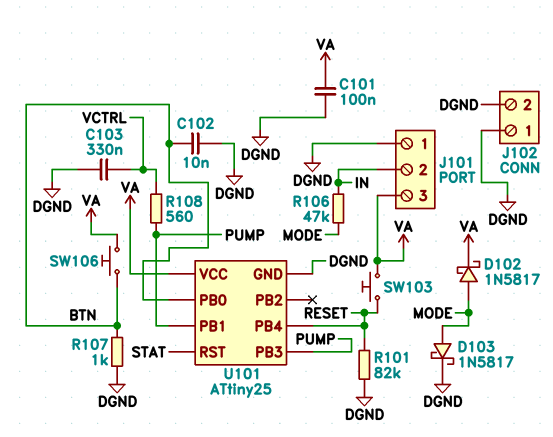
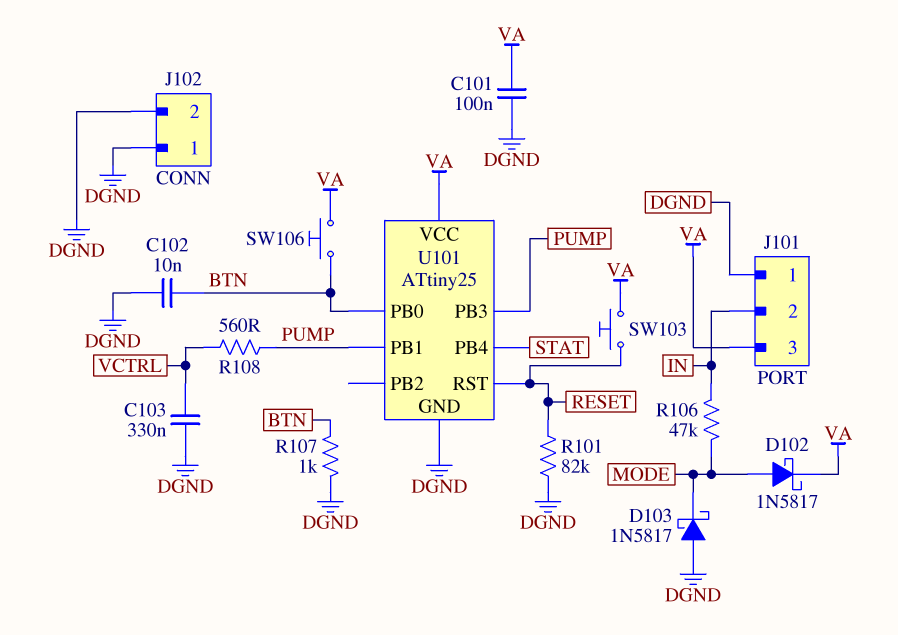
D103: schottky 1N5817 (A MODE, K DGND) -> schottky 1N5817 (A DGND, K MODE)
U101 pin PB4: RESET -> STAT
U101 pin RST: STAT -> RESET

